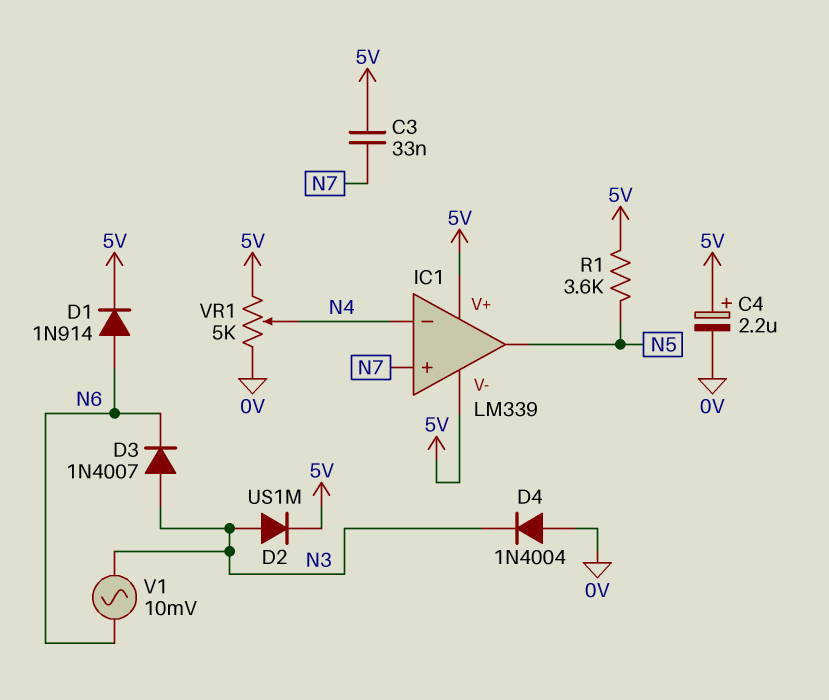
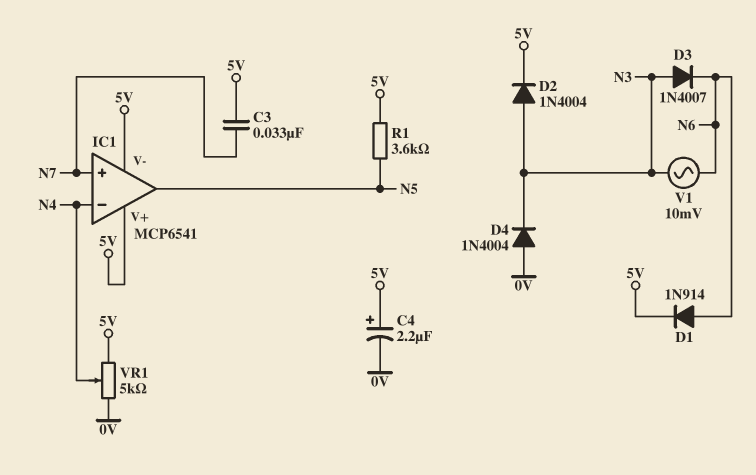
D2: diode US1M (A N3, K 5V) -> diode 1N4004 (A N3, K 5V)
IC1: LM339 -> MCP6541

